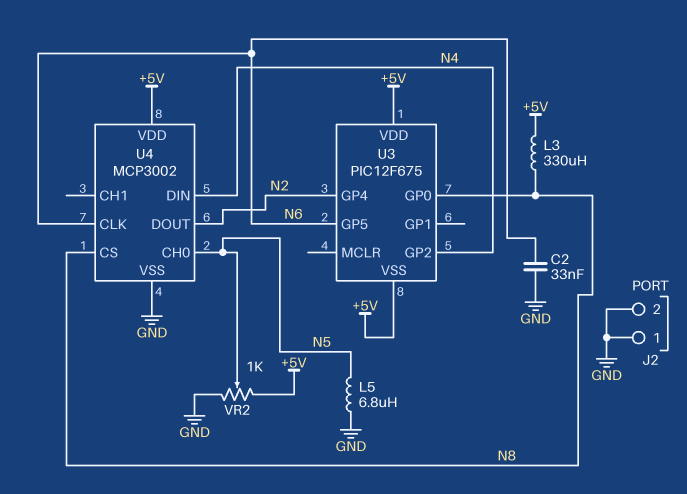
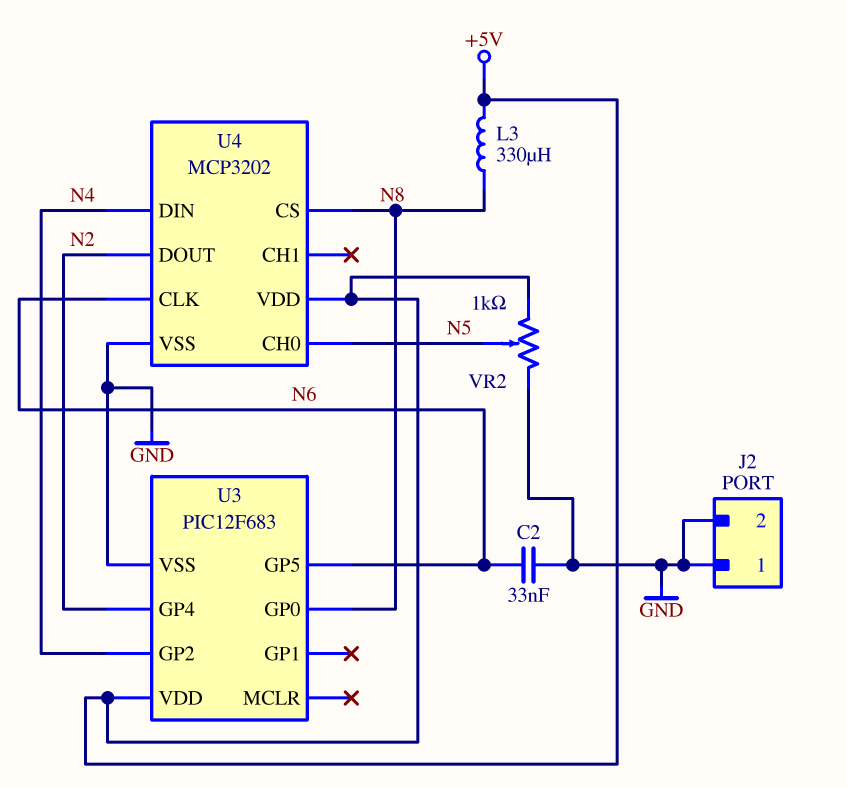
L5: 6.8uH (GND, N5) -> none
U3: PIC12F675 -> PIC12F683
U3 pin VSS: +5V -> GND
U4: MCP3002 -> MCP3202

